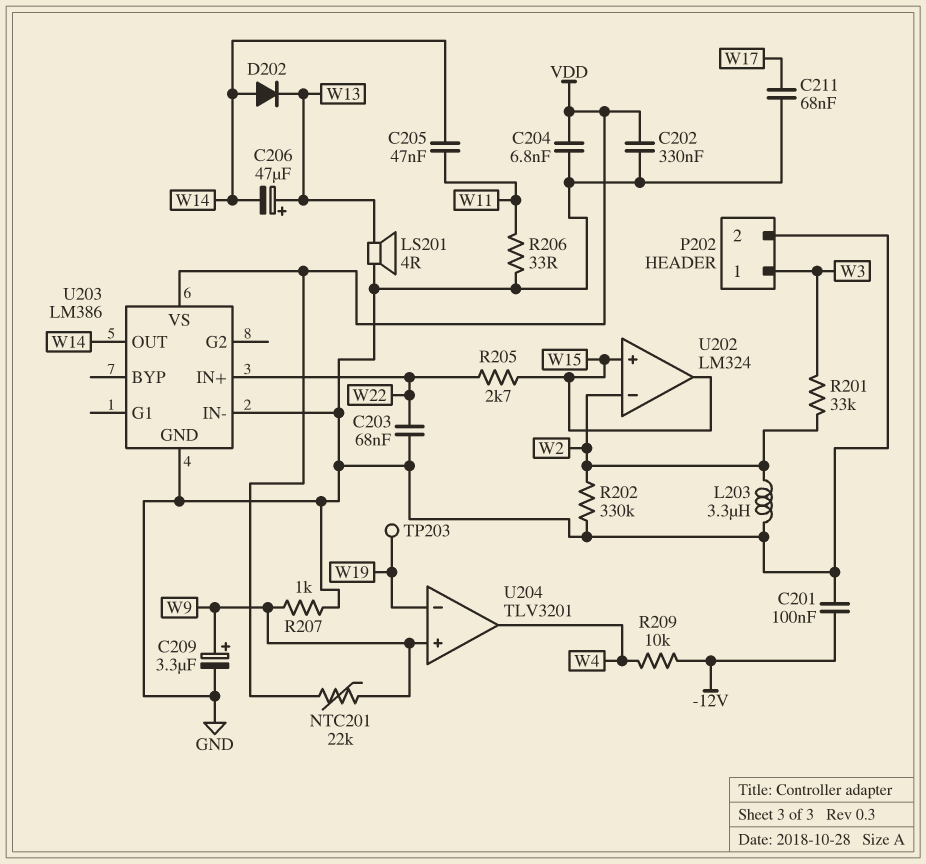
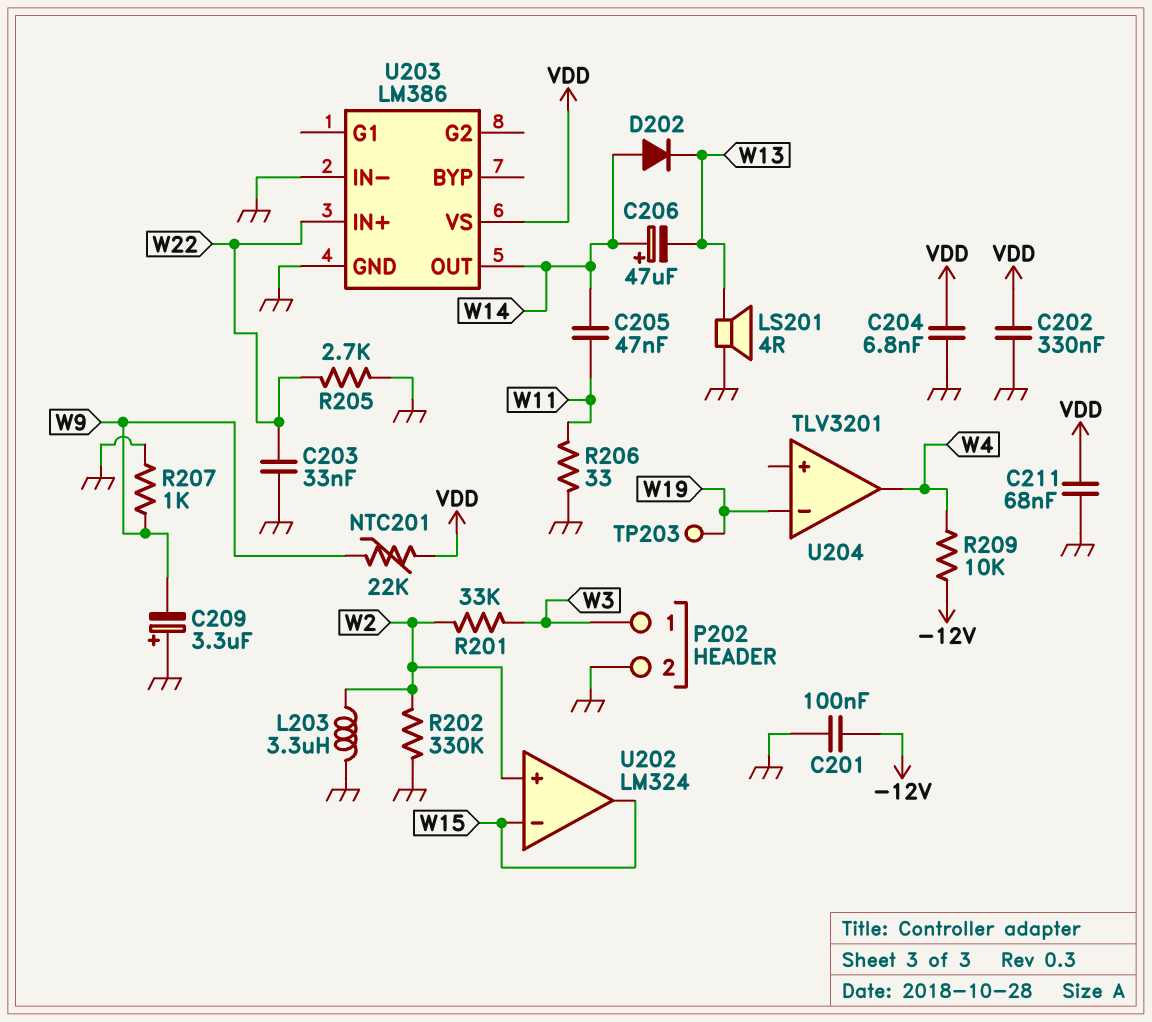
C203: 68nF (GND, W22) -> 33nF (GND, W22)
C206: 47uF (plus W13, minus W14) -> 47uF (plus W14, minus W13)
C209: 3.3uF (plus W9, minus GND) -> 3.3uF (plus GND, minus W9)
C211: 68nF (GND, W17) -> 68nF (GND, VDD)
R205: 2.7k (W15, W22) -> 2.7k (GND, W22)
U202 pin in+: W15 -> W2
U202 pin in-: W2 -> W15
U204 pin in+: W9 -> none

